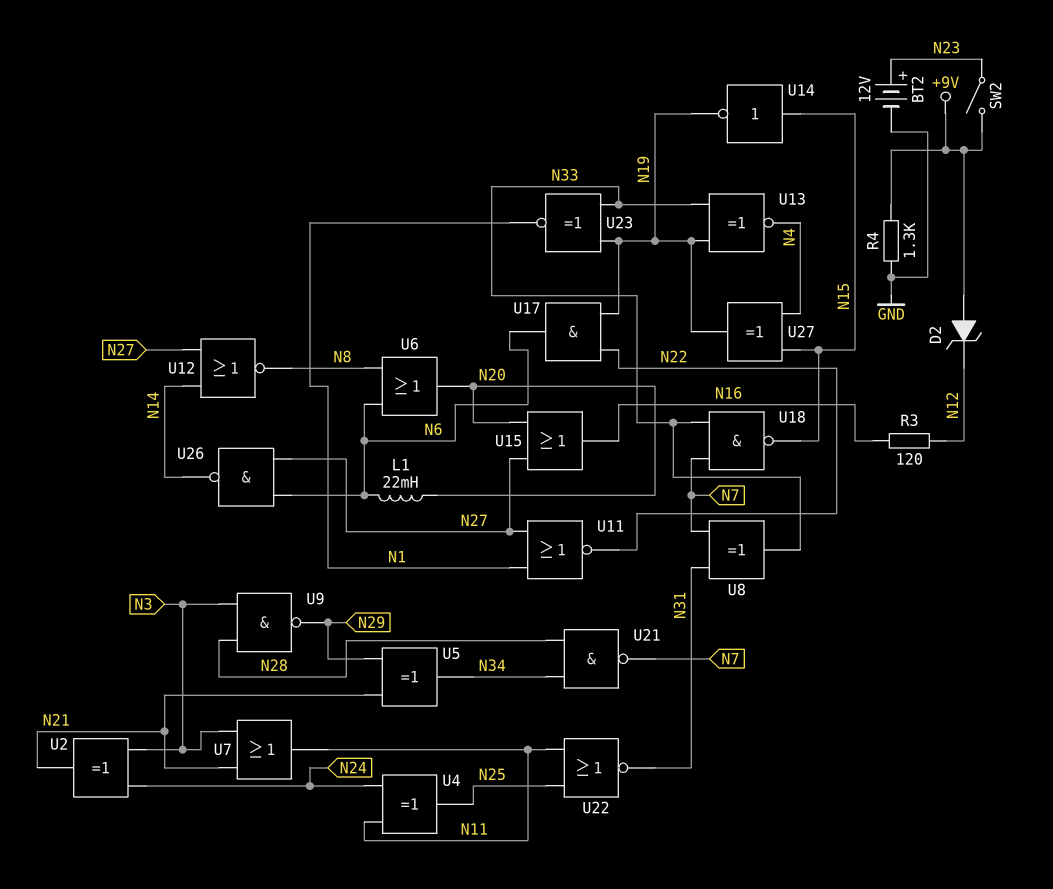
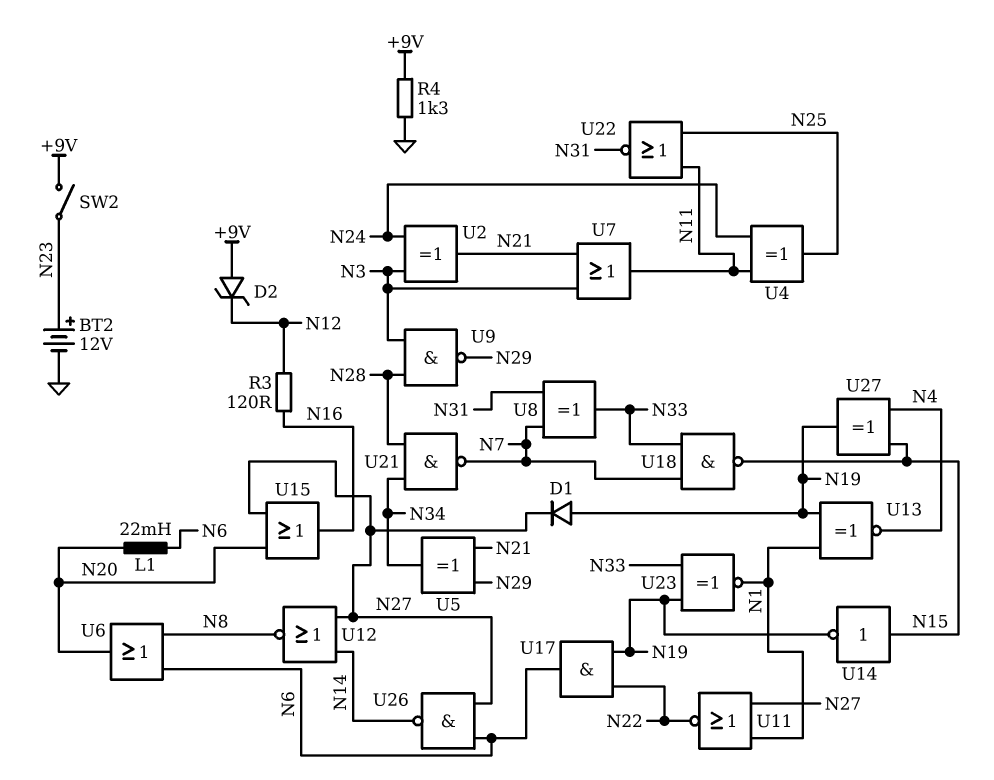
D1: none -> diode (A N19, K N27)
U13: XNOR (in N19, in N33, out N4) -> XNOR (in N1, in N19, out N4)

